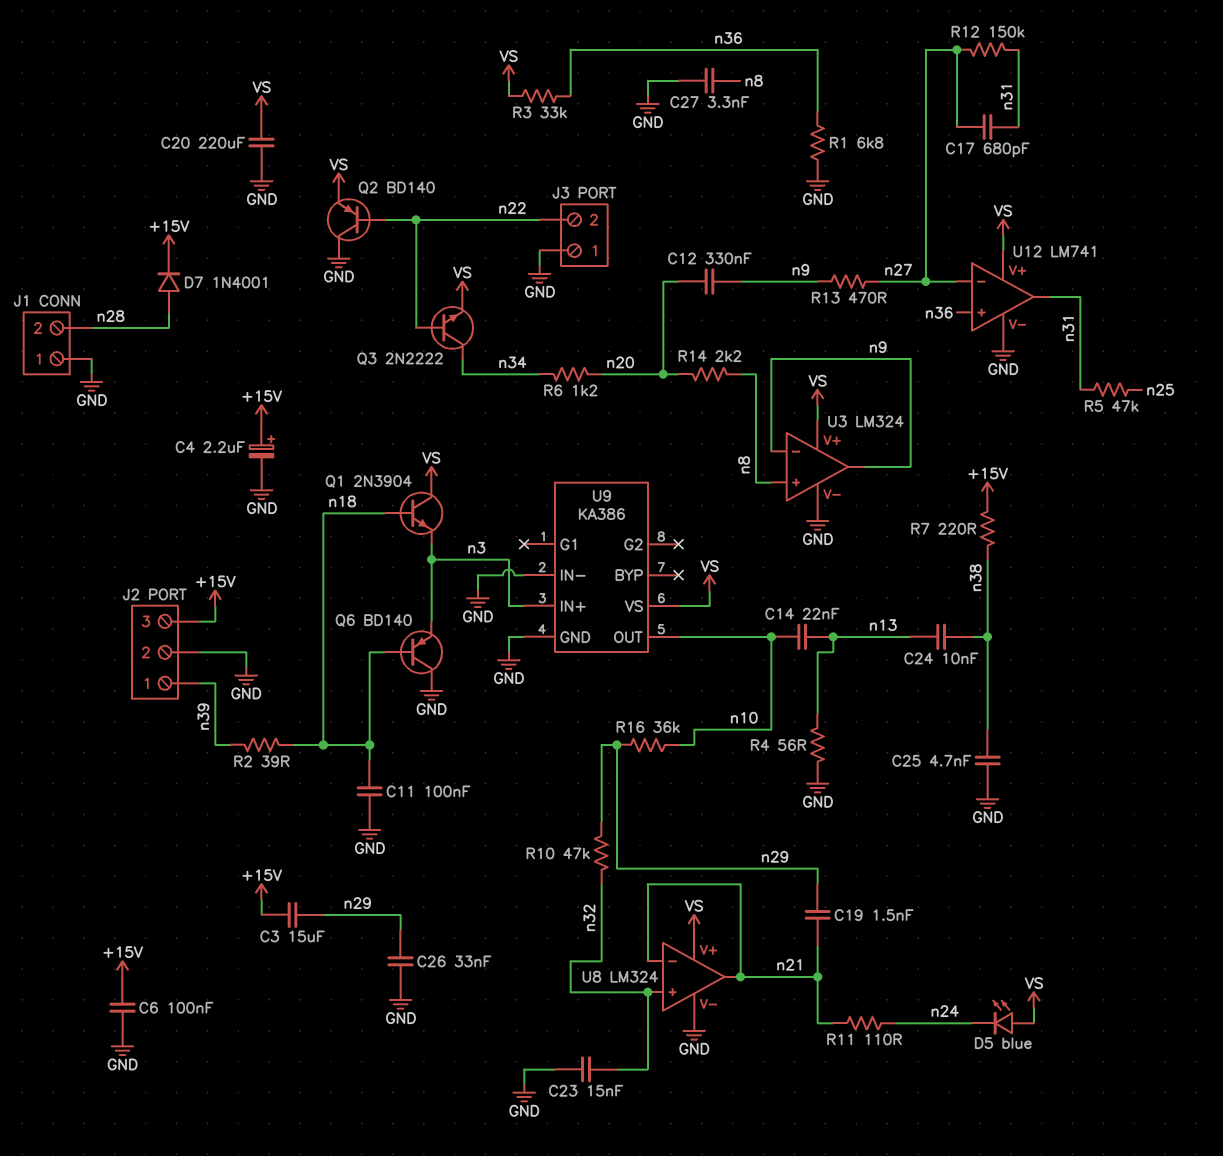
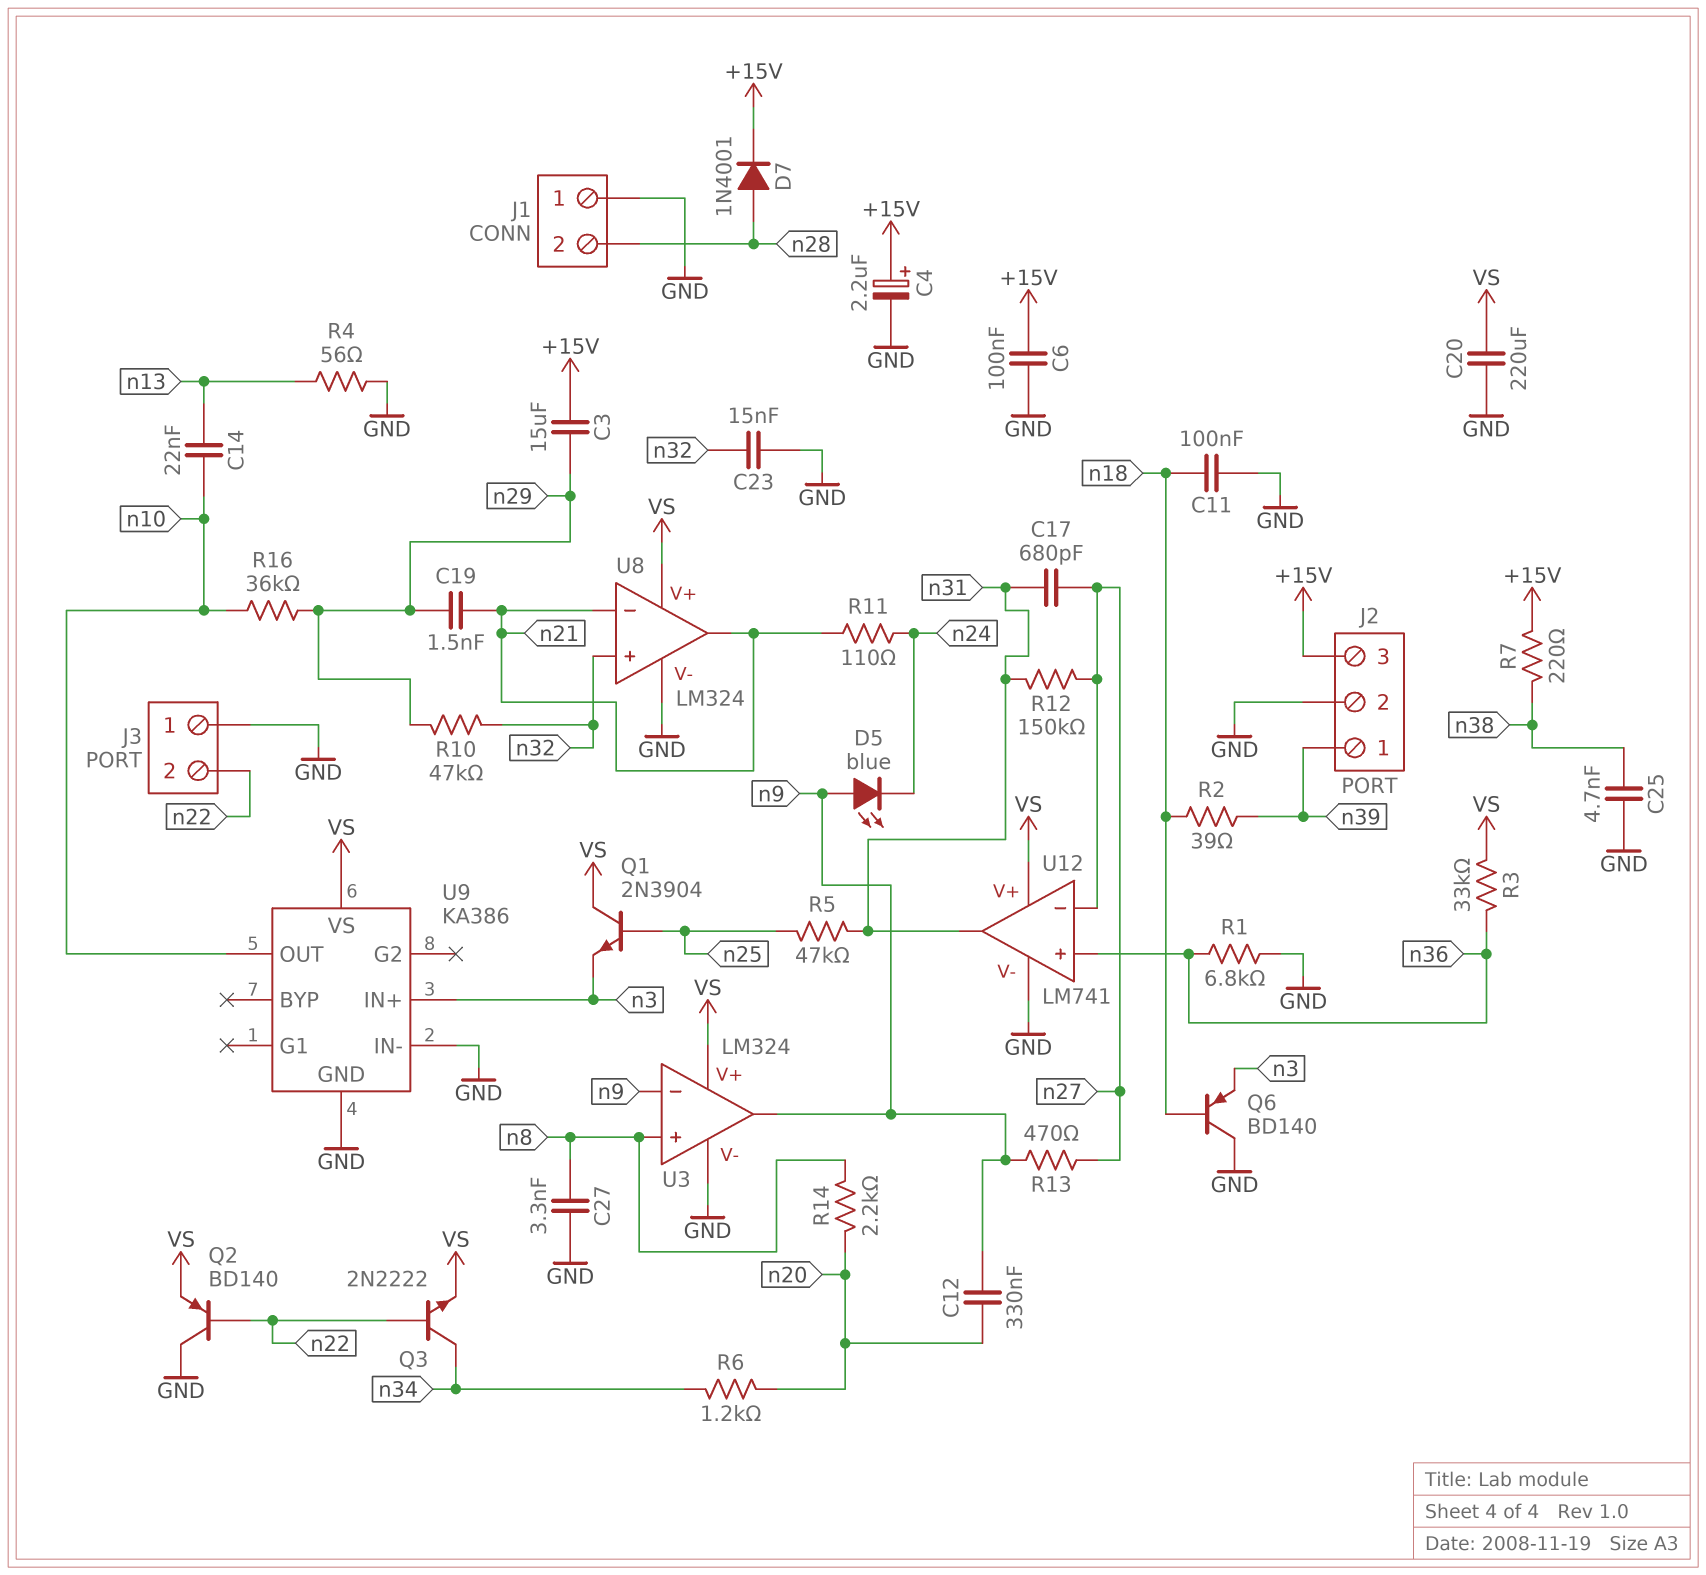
C24: 10nF (n13, n38) -> none
C26: 33nF (GND, n29) -> none
D5: LED blue (A VS, K n24) -> LED blue (A n9, K n24)
Q1: NPN 2N3904 (B n18, C VS, E n3) -> NPN 2N3904 (B n25, C VS, E n3)

